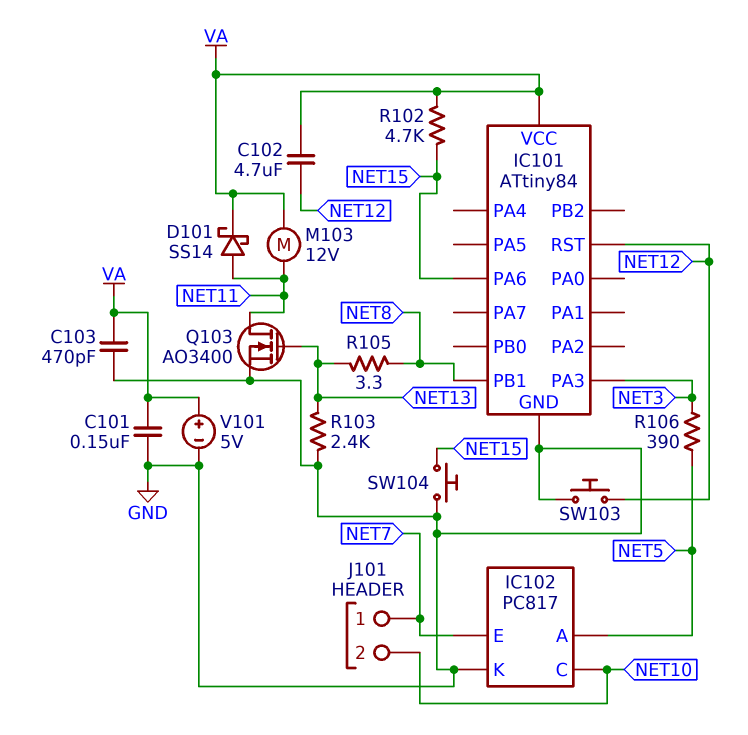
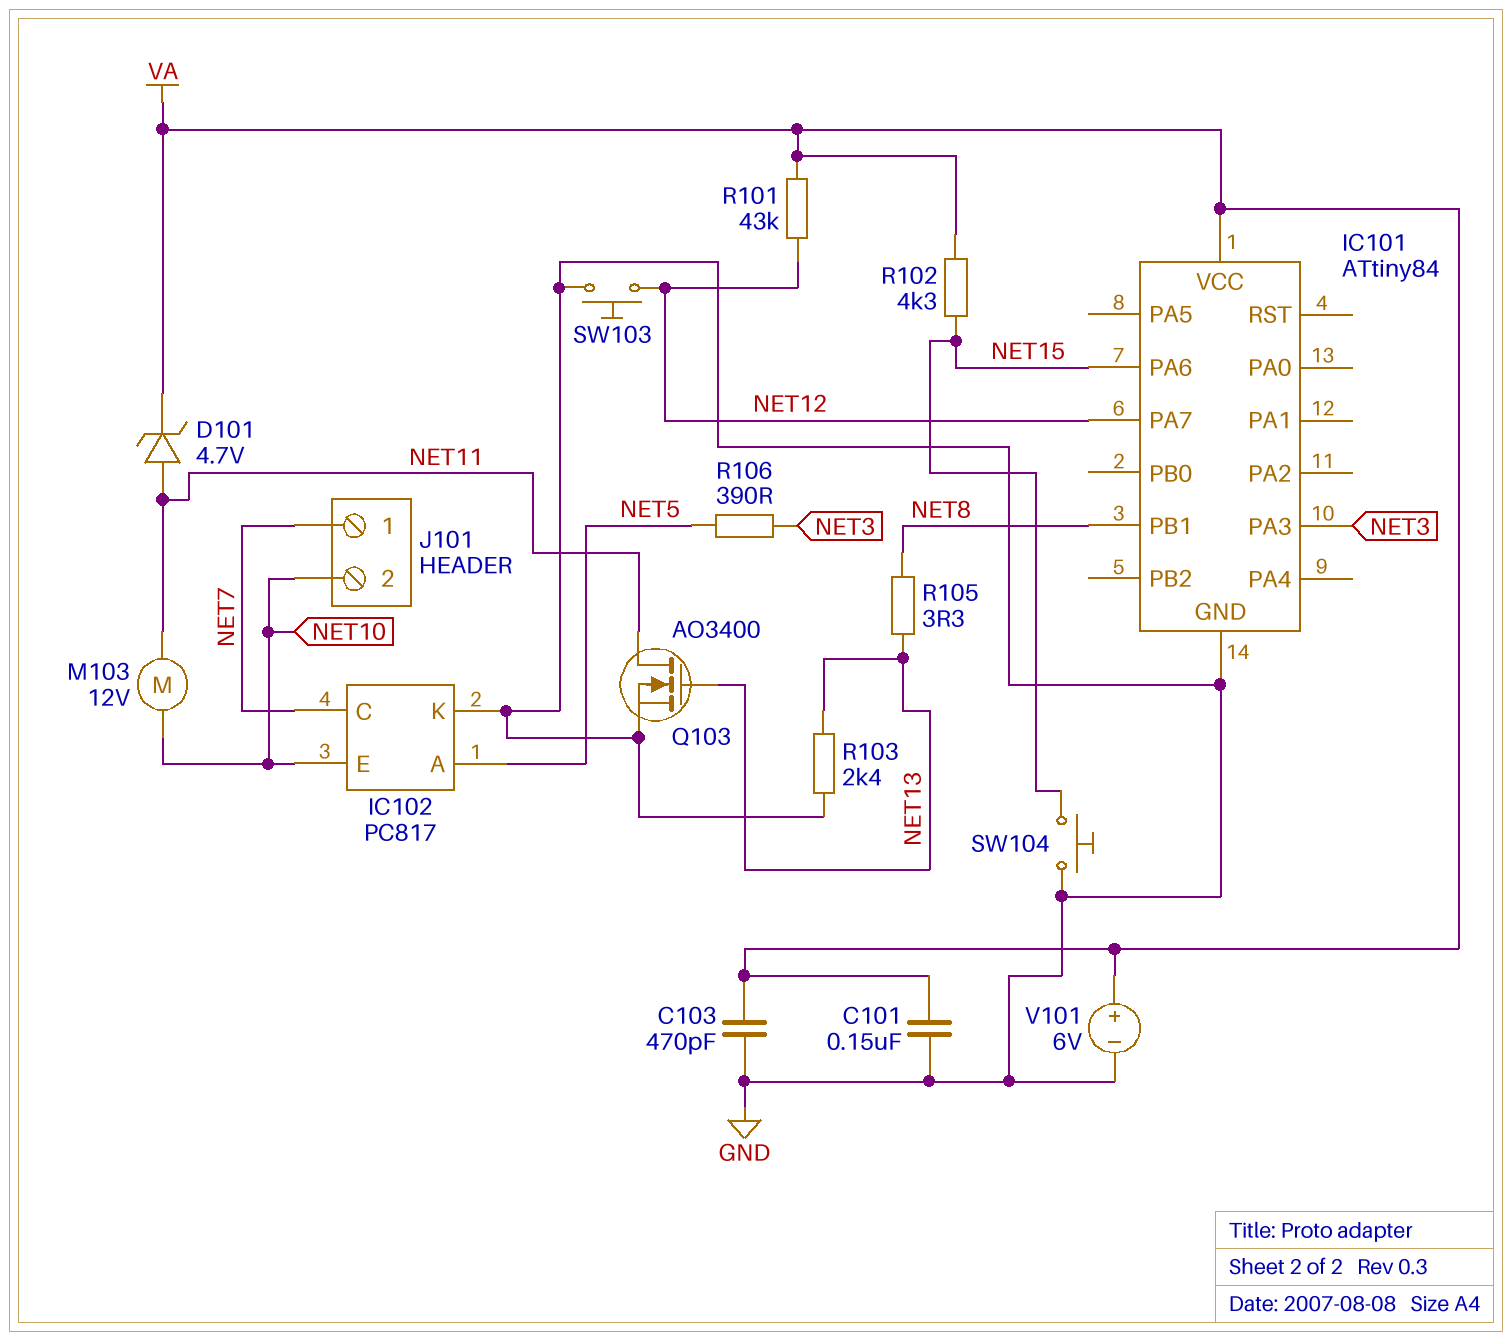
C102: 4.7uF (NET12, VA) -> none
D101: schottky SS14 (A NET11, K VA) -> zener 4.7V (A NET11, K VA)
IC101 pin PA7: none -> NET12
IC101 pin RST: NET12 -> none
IC102 pin C: NET10 -> NET7
IC102 pin E: NET7 -> NET10
M103: motor 12V (NET11, VA) -> motor 12V (NET10, NET11)
R101: none -> 43k (NET12, VA)
R102: 4.7k (NET15, VA) -> 4.3k (NET15, VA)
V101: 5V (plus VA, minus GND) -> 6V (plus VA, minus GND)

